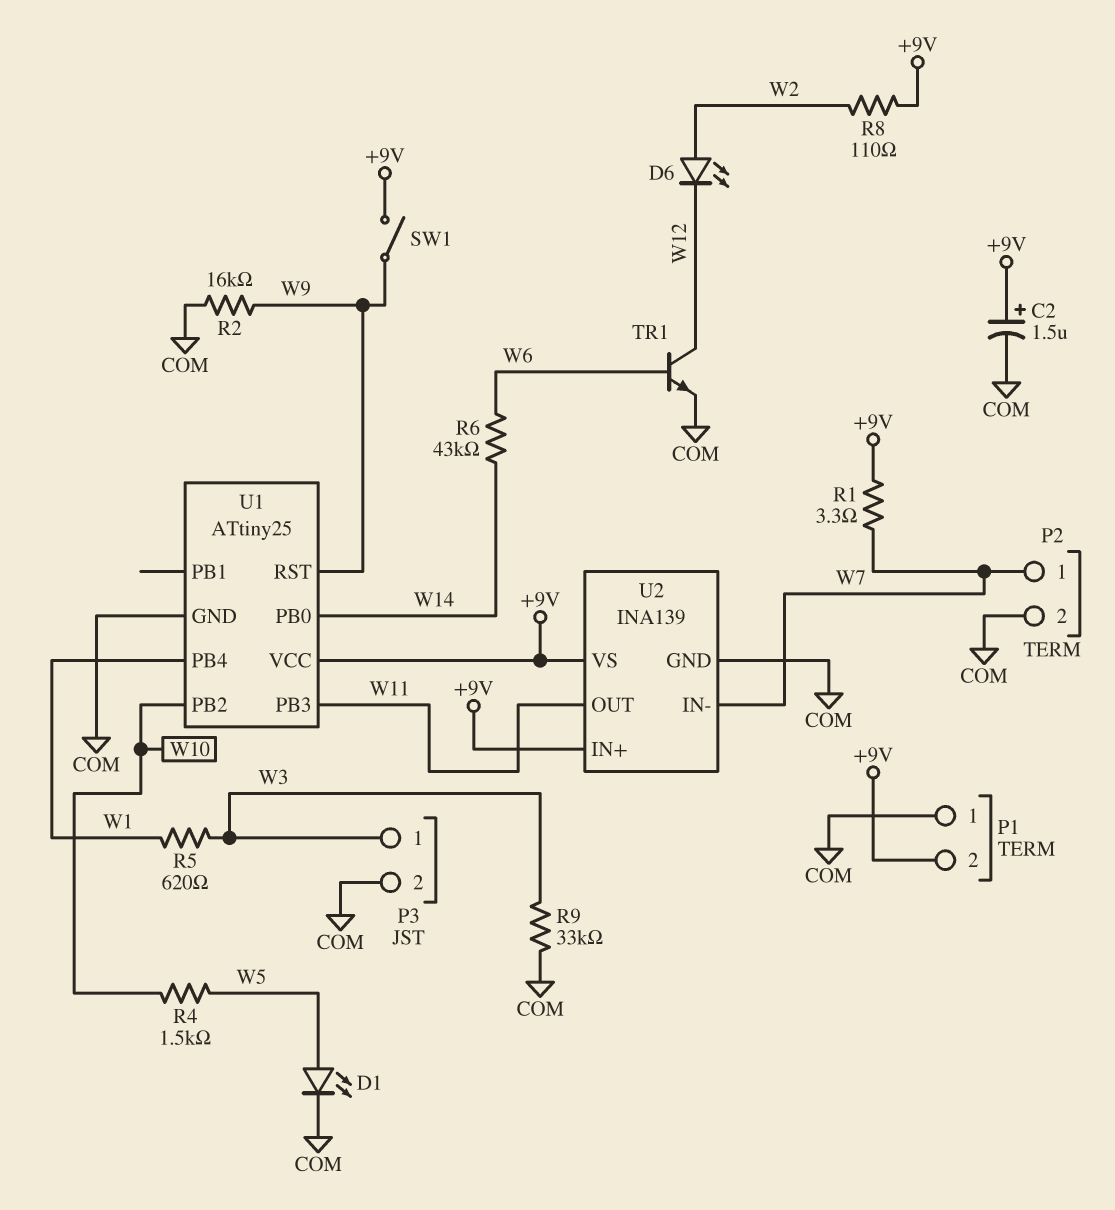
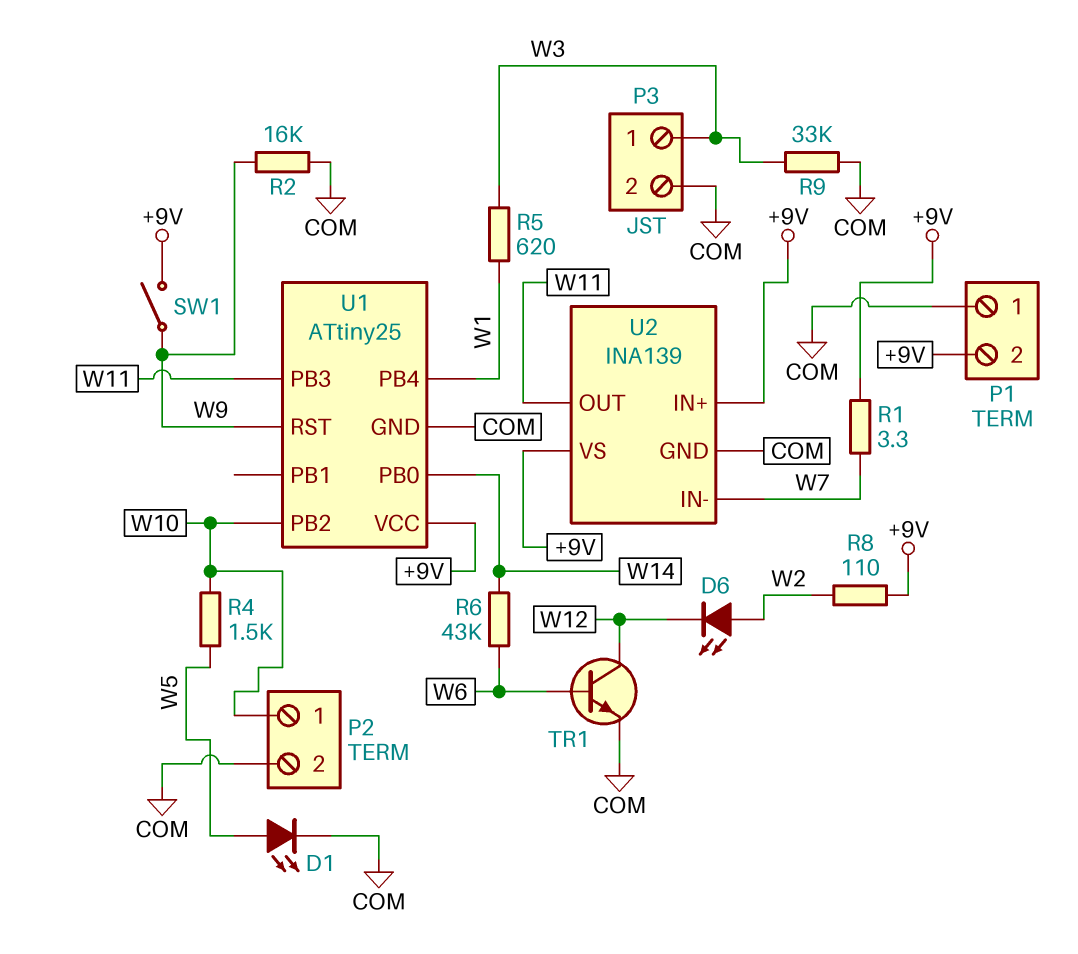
C2: 1.5uF (plus +9V, minus COM) -> none
P2 pin 1: W7 -> W10

